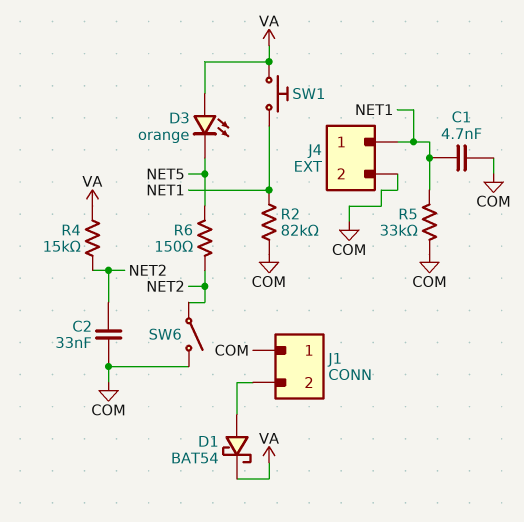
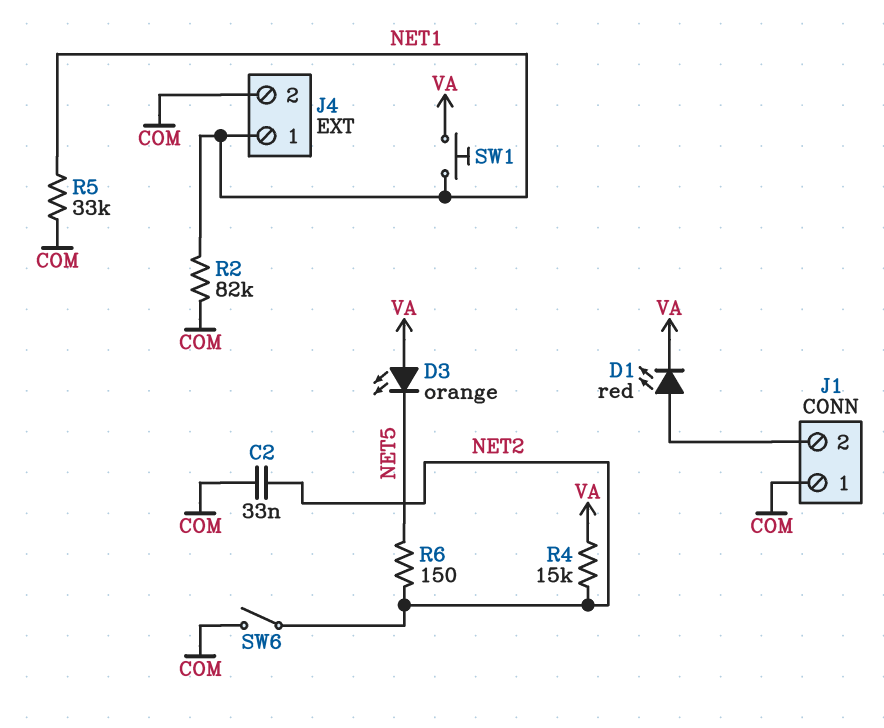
C1: 4.7nF (COM, NET1) -> none
D1: schottky BAT54 (A J1/2, K VA) -> LED red (A J1/2, K VA)

